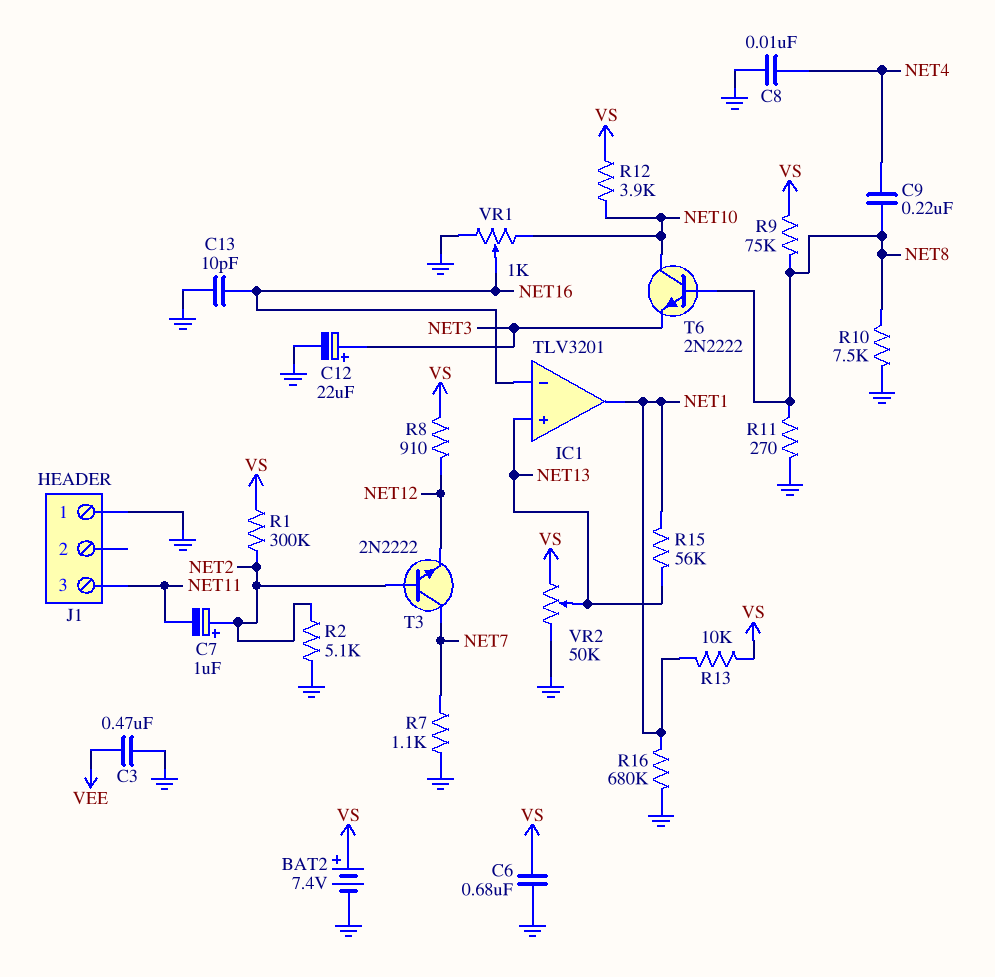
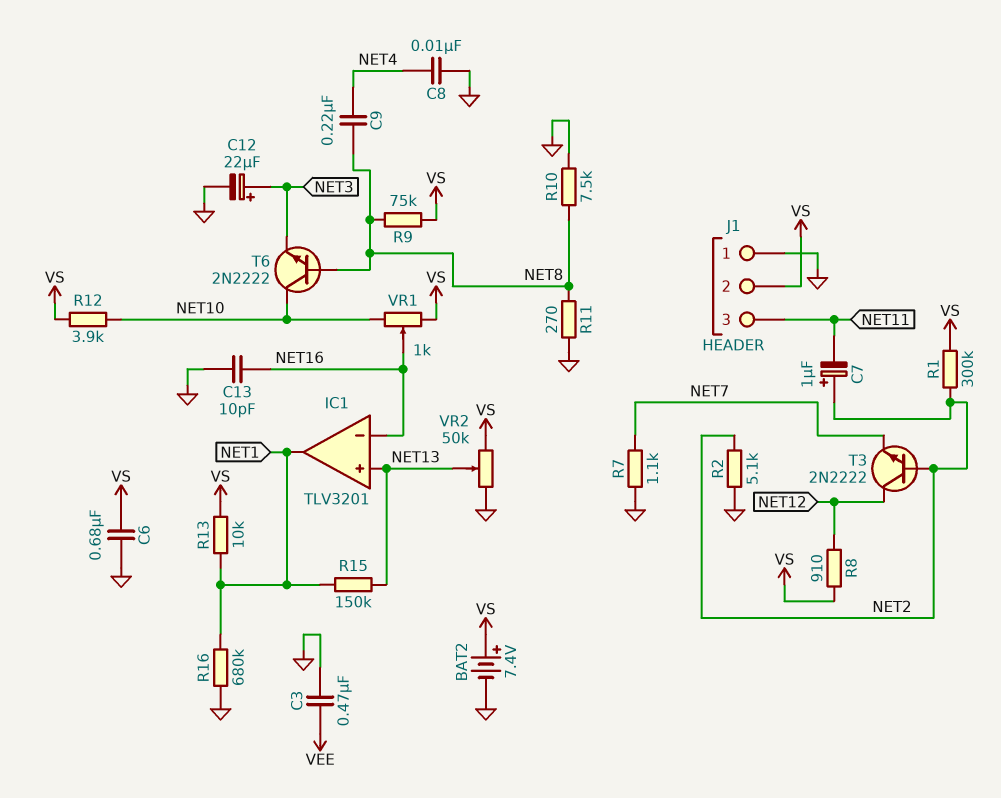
J1 pin 2: none -> VS
R15: 56k (NET1, NET13) -> 150k (NET1, NET13)
T3: NPN 2N2222 (B NET2, C NET7, E NET12) -> NPN 2N2222 (B NET2, C NET12, E NET7)
VR1: 1k (GND, NET10, wiper NET16) -> 1k (NET10, VS, wiper NET16)

